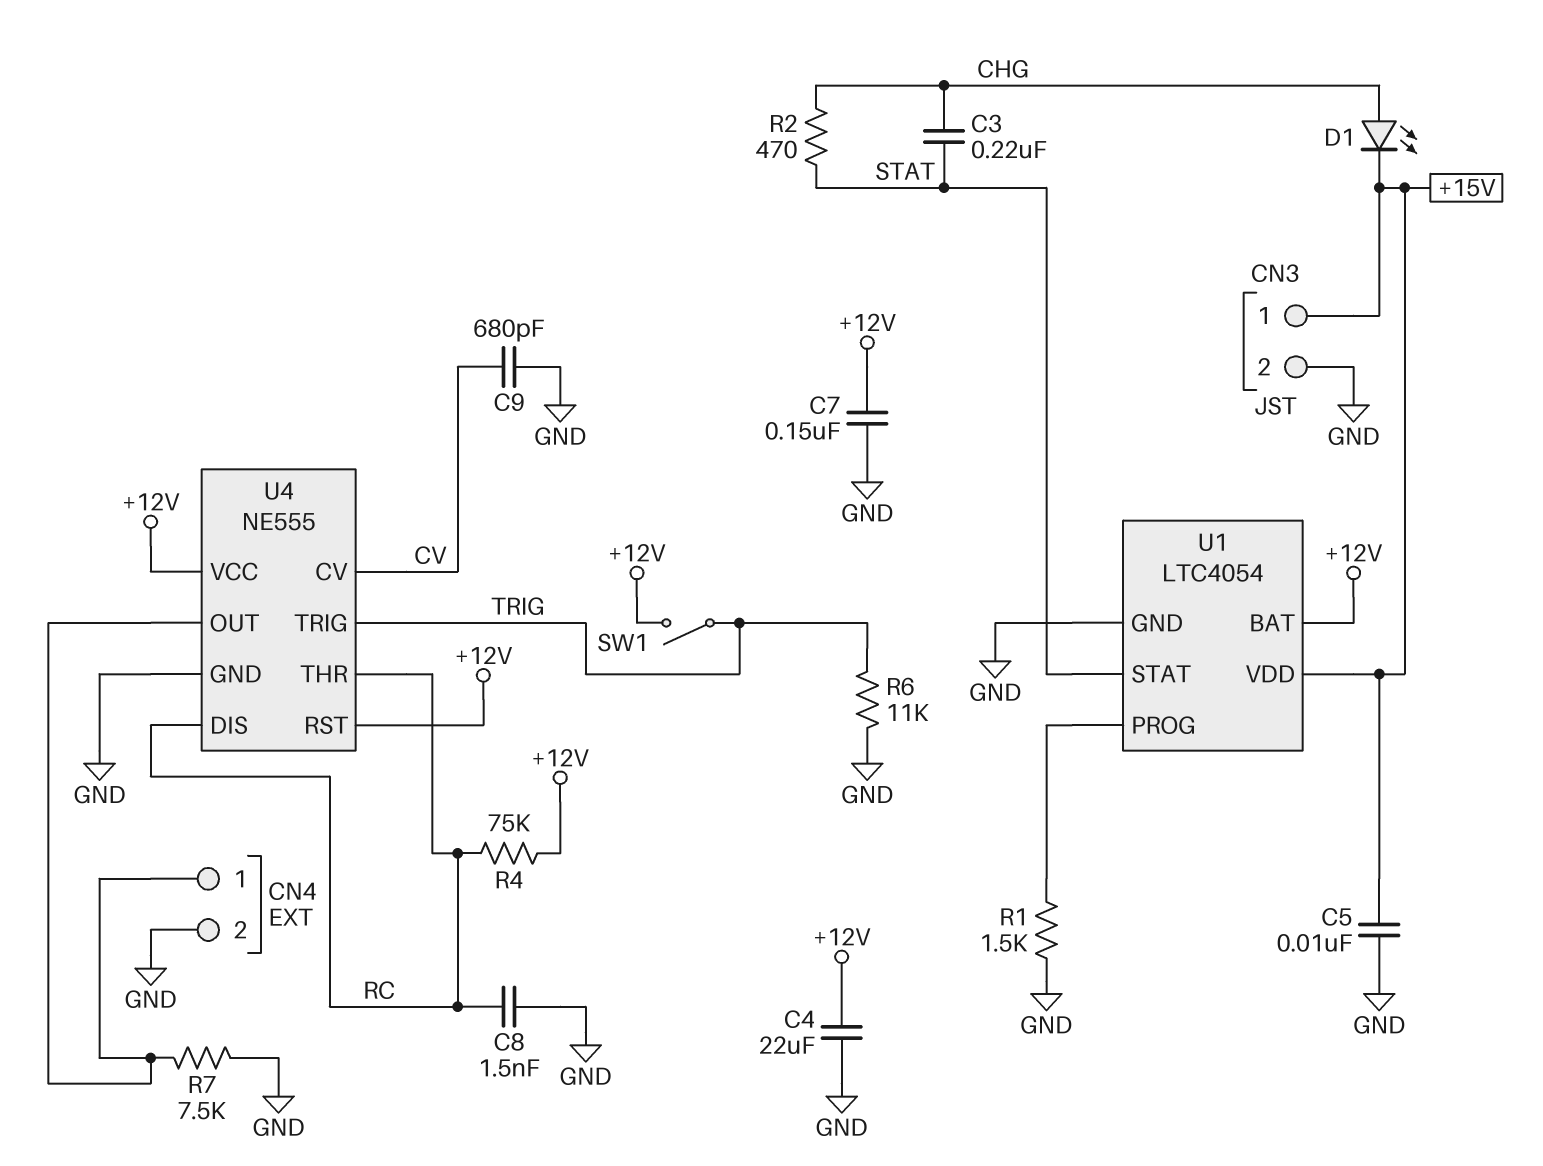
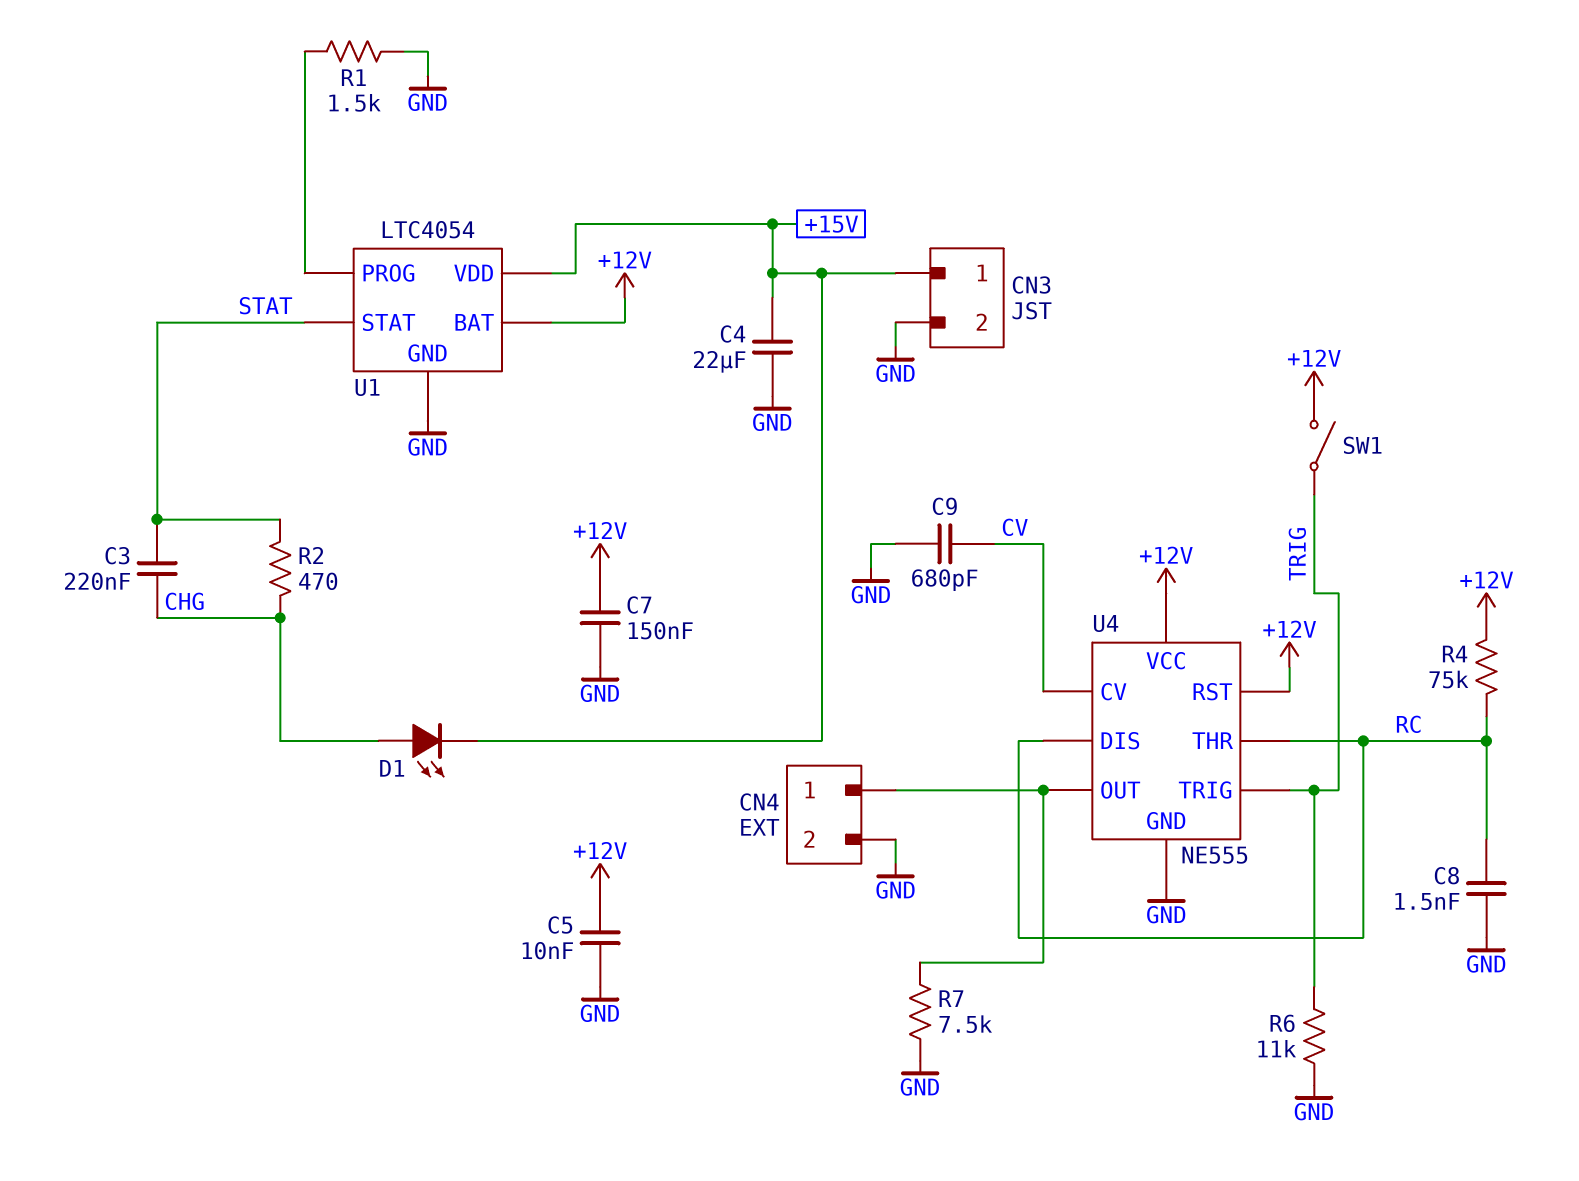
C4: 22uF (+12V, GND) -> 22uF (+15V, GND)
C5: 10nF (+15V, GND) -> 10nF (+12V, GND)

